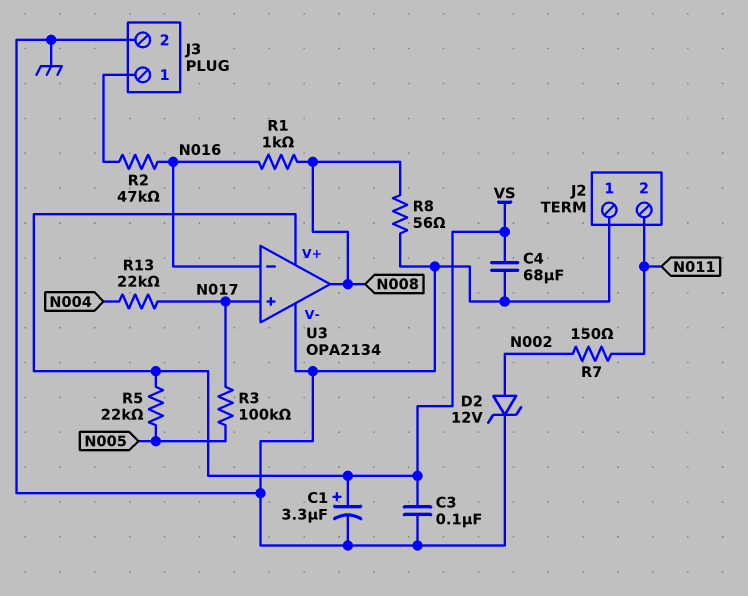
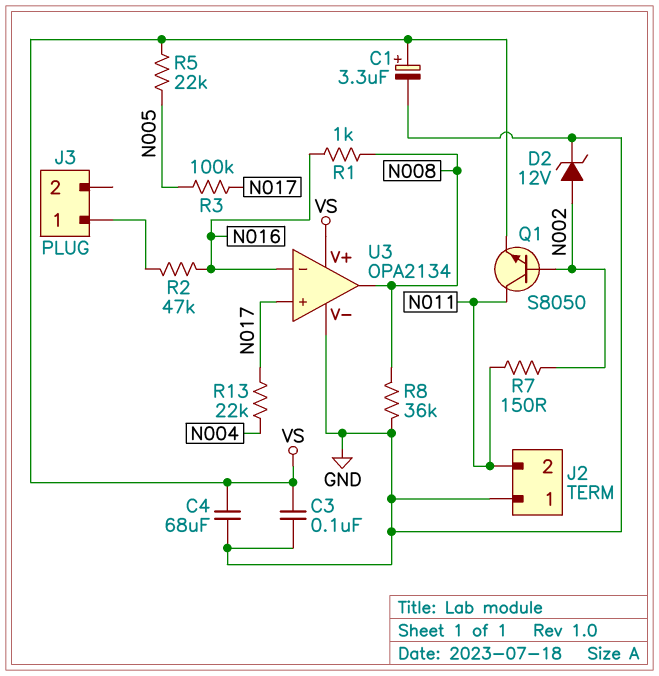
J3 pin 2: GND -> none
Q1: none -> NPN S8050 (B N002, C N011, E VS)
R8: 56 (GND, N008) -> 36k (GND, N008)

